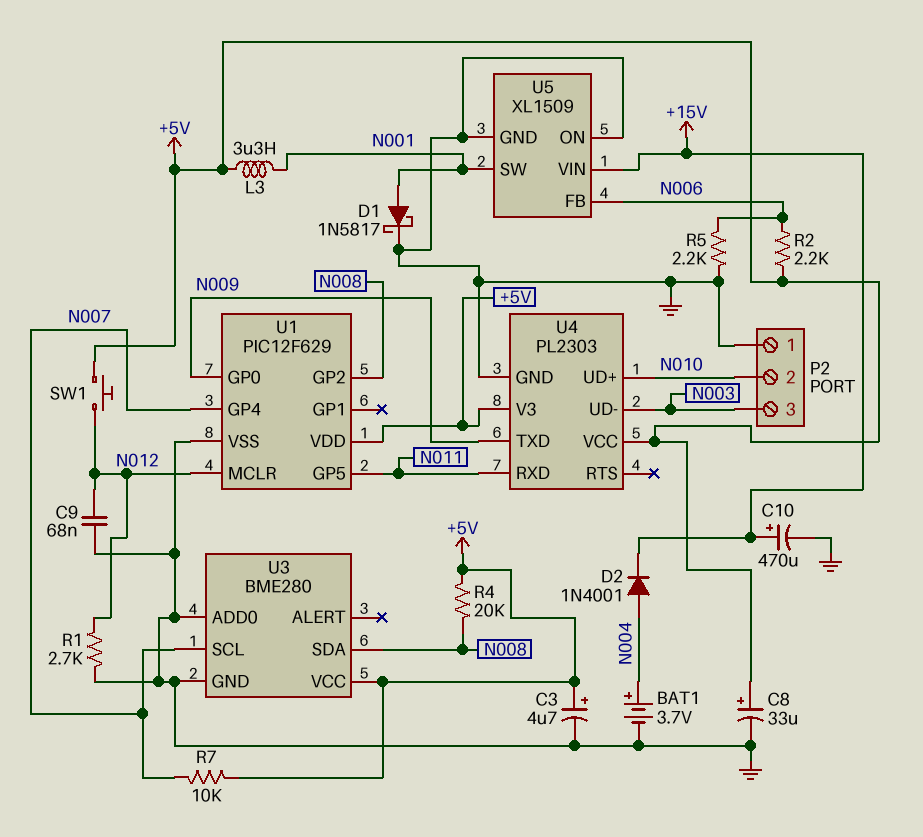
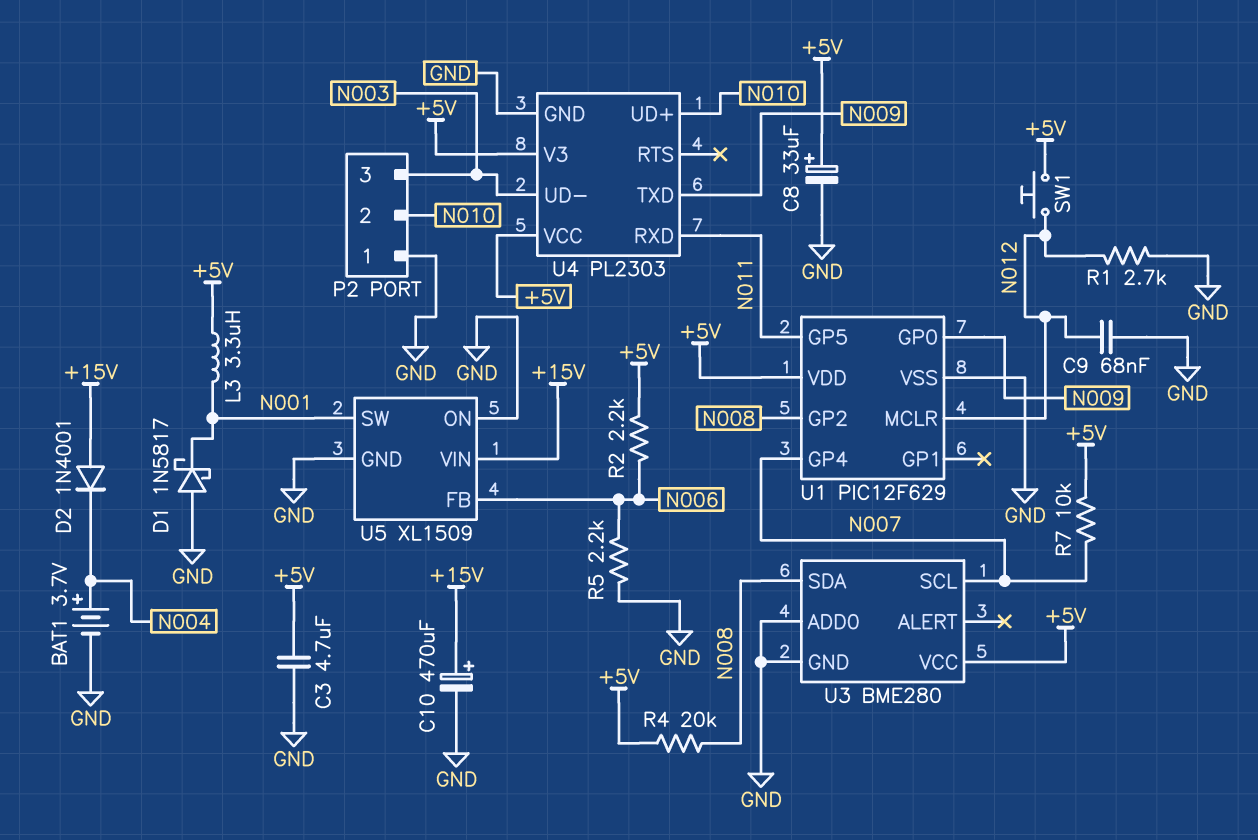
C3: 4.7uF (plus +5V, minus GND) -> 4.7uF (+5V, GND)
D1: schottky 1N5817 (A N001, K GND) -> schottky 1N5817 (A GND, K N001)
D2: diode 1N4001 (A N004, K +15V) -> diode 1N4001 (A +15V, K N004)

